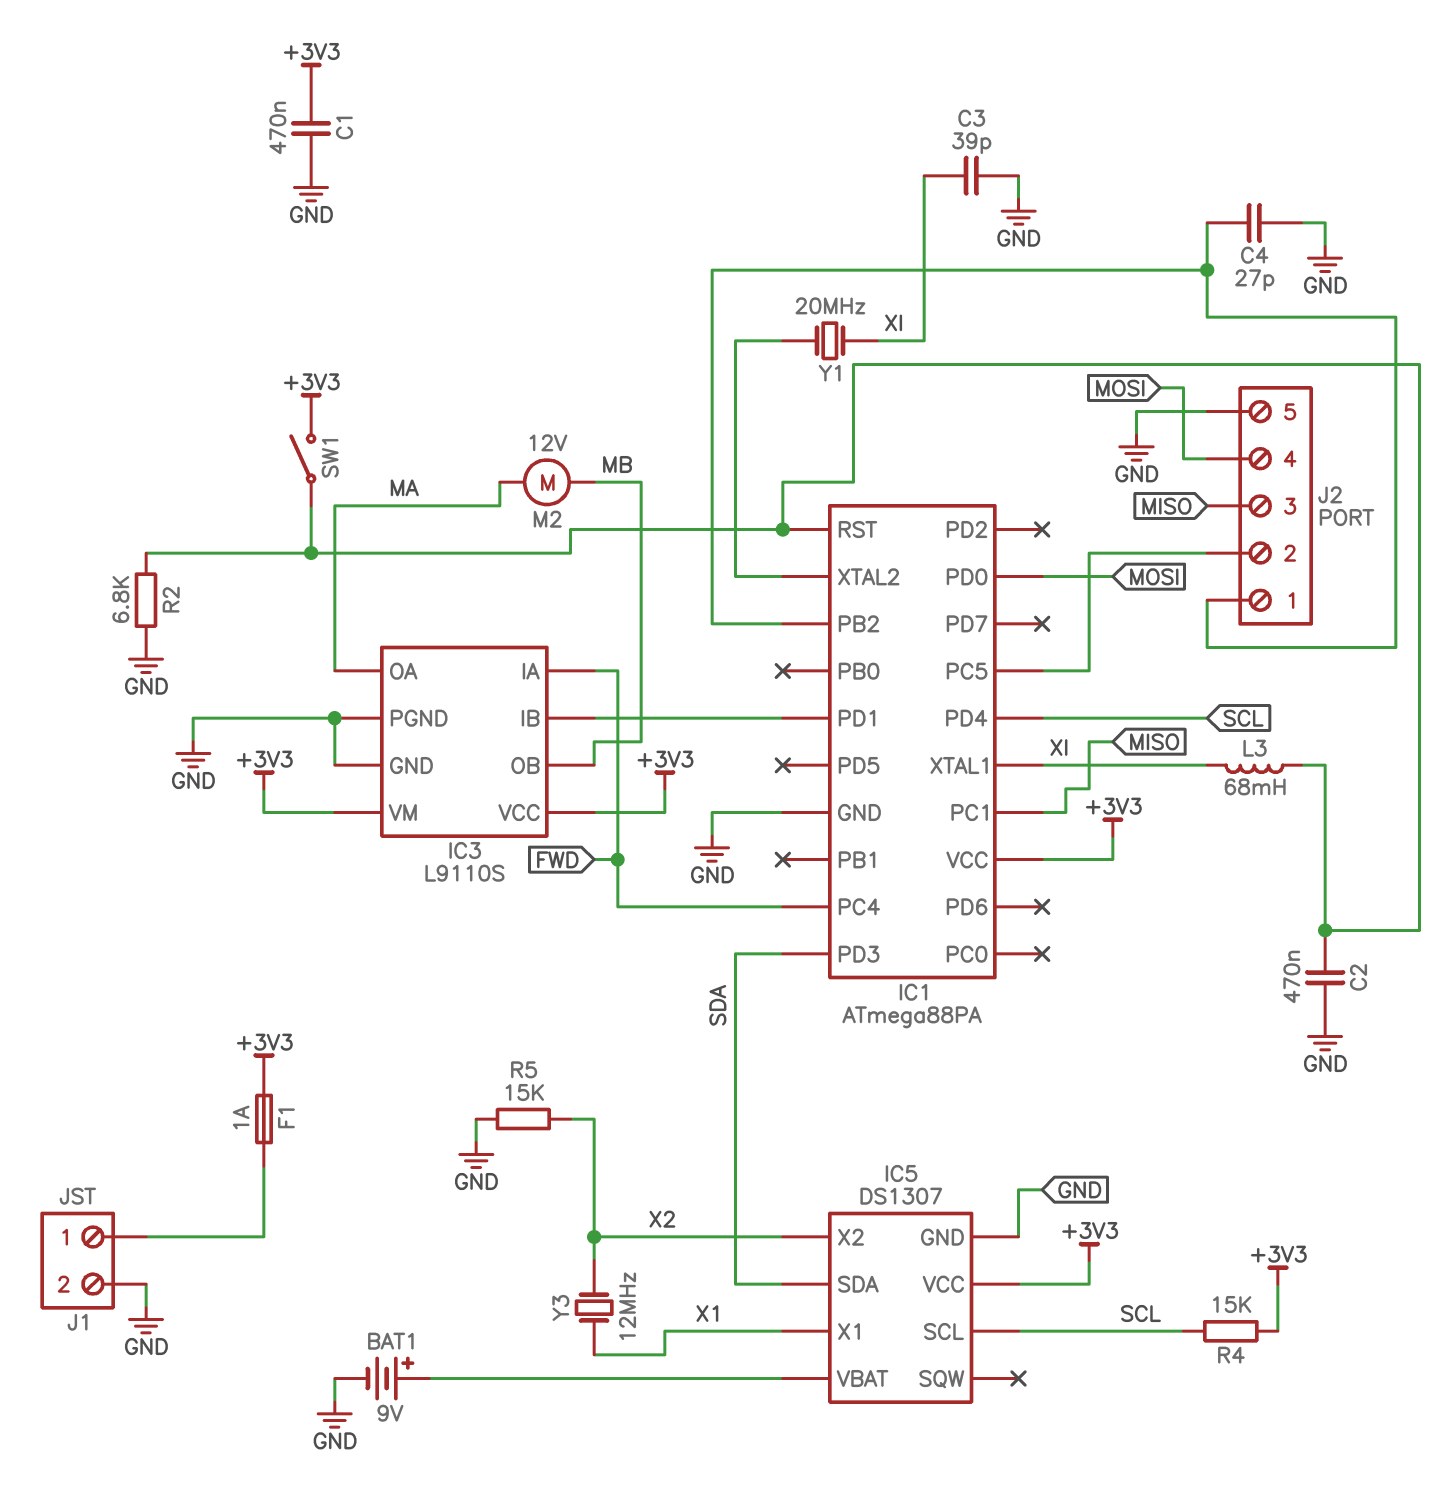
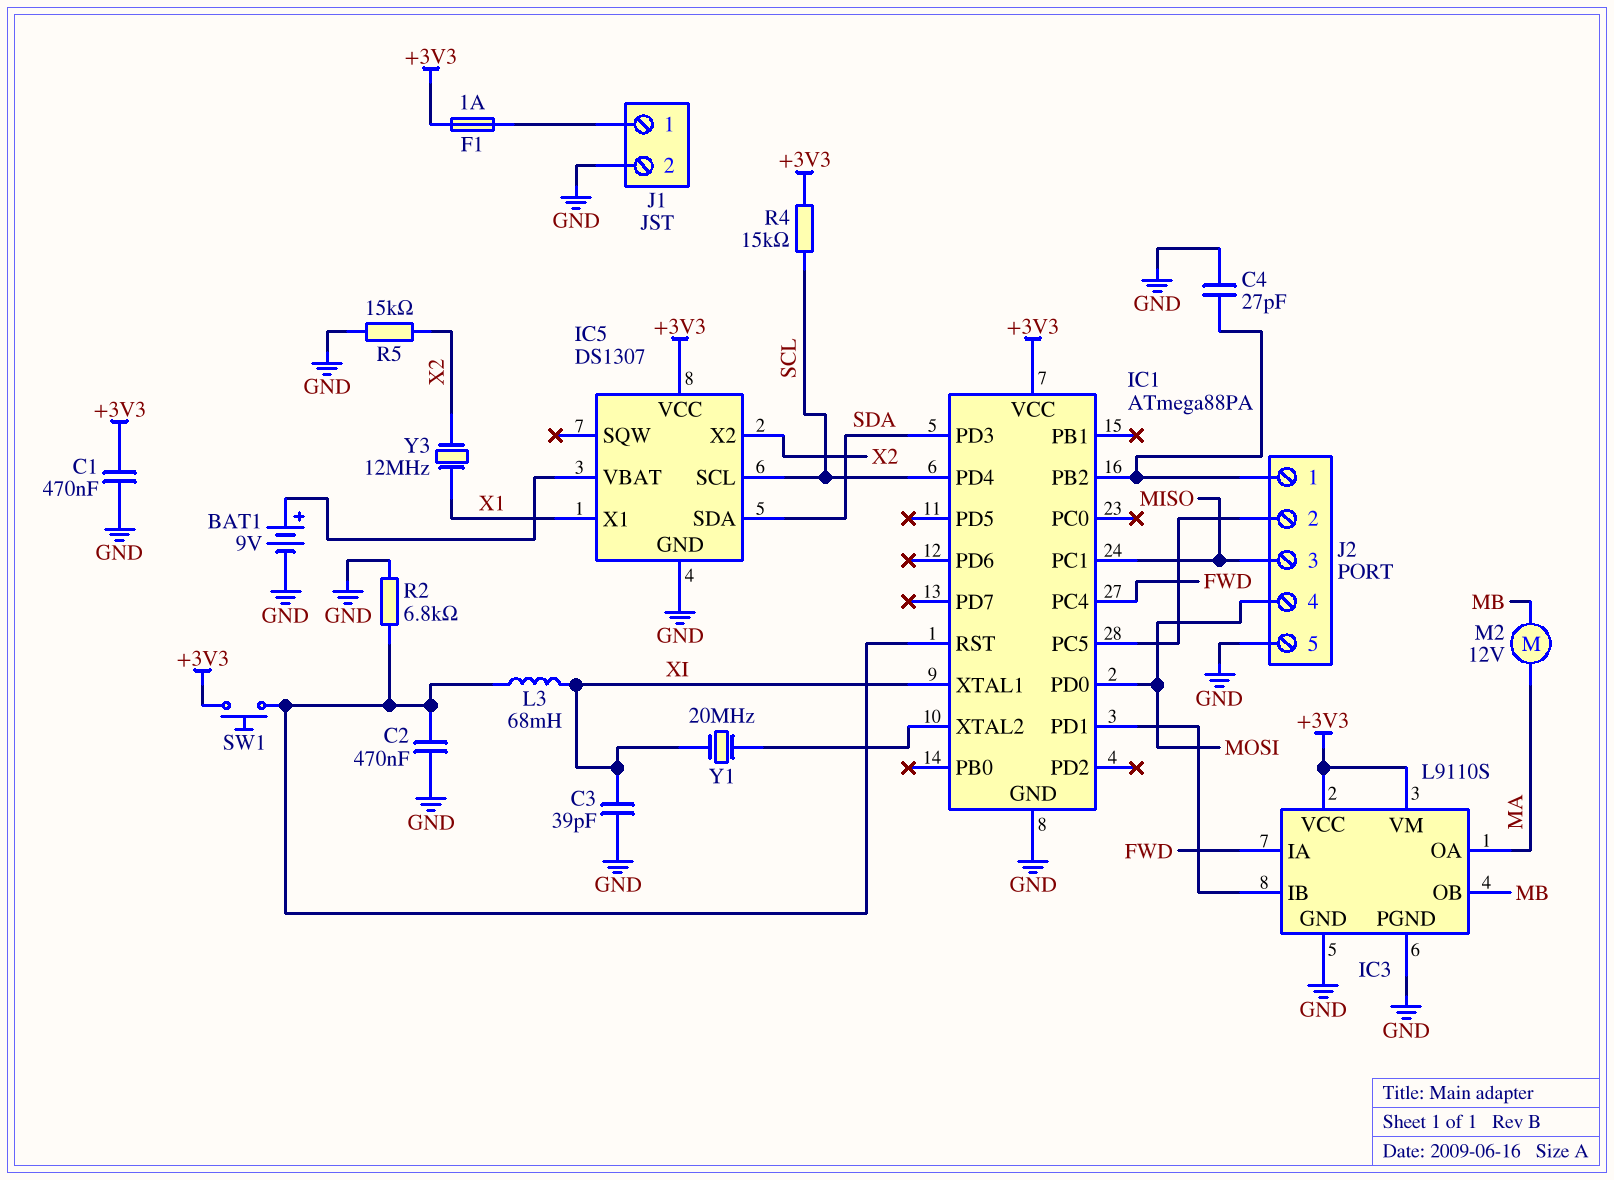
SW1: switch (+3V3, IC1/RST) -> button (+3V3, IC1/RST)

